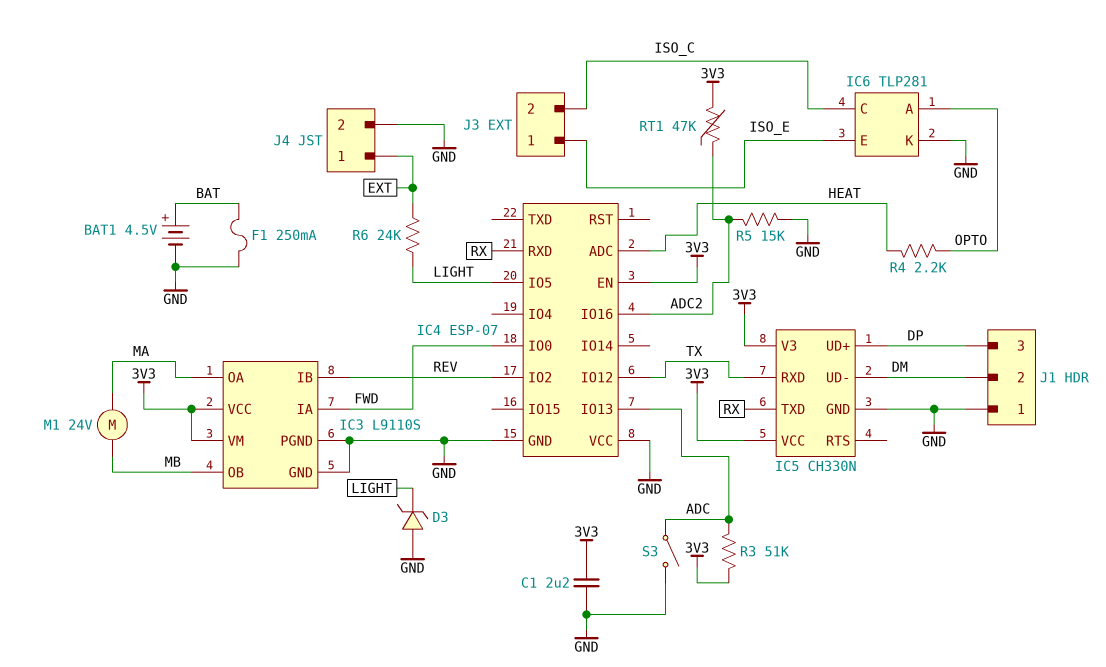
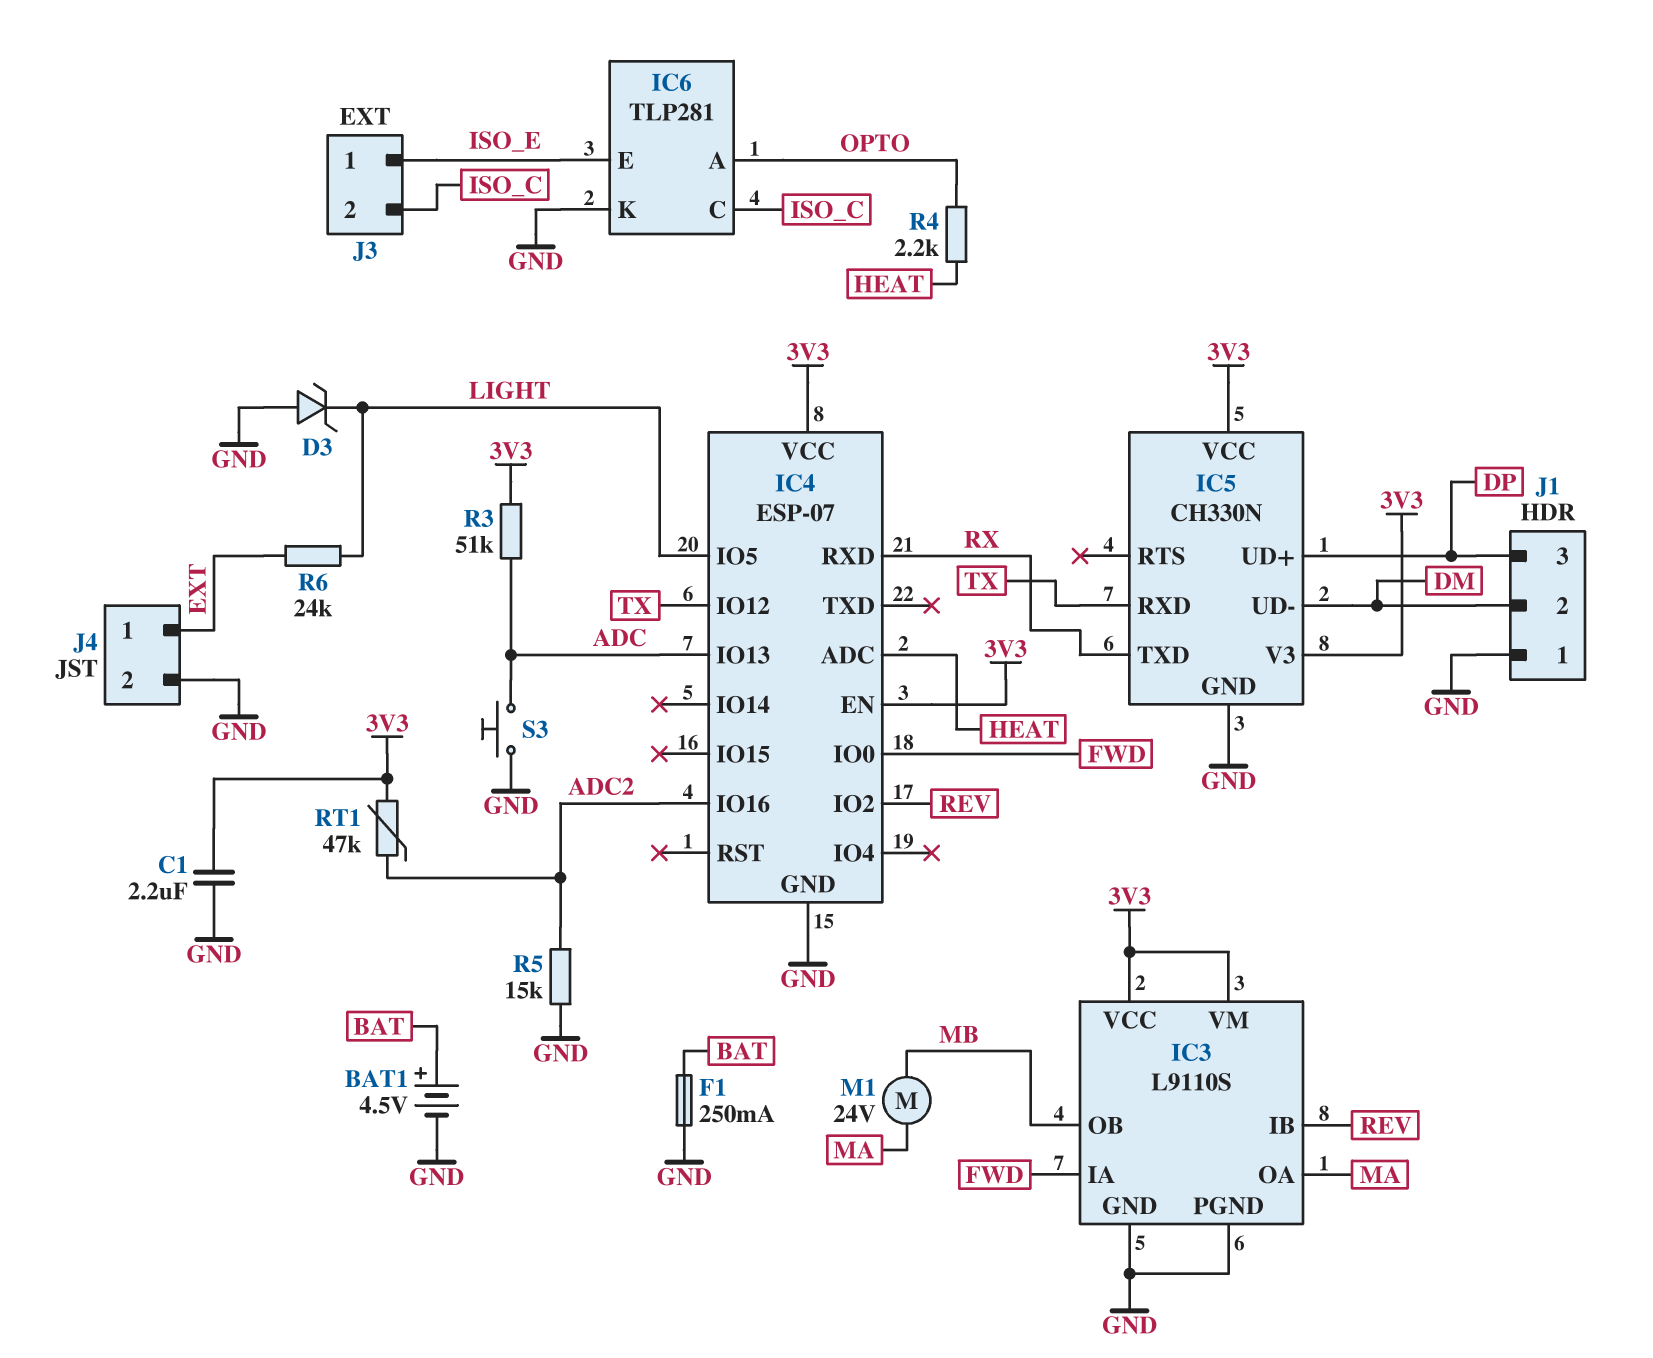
IC4 pin VCC: GND -> 3V3
S3: switch (ADC, GND) -> button (ADC, GND)

